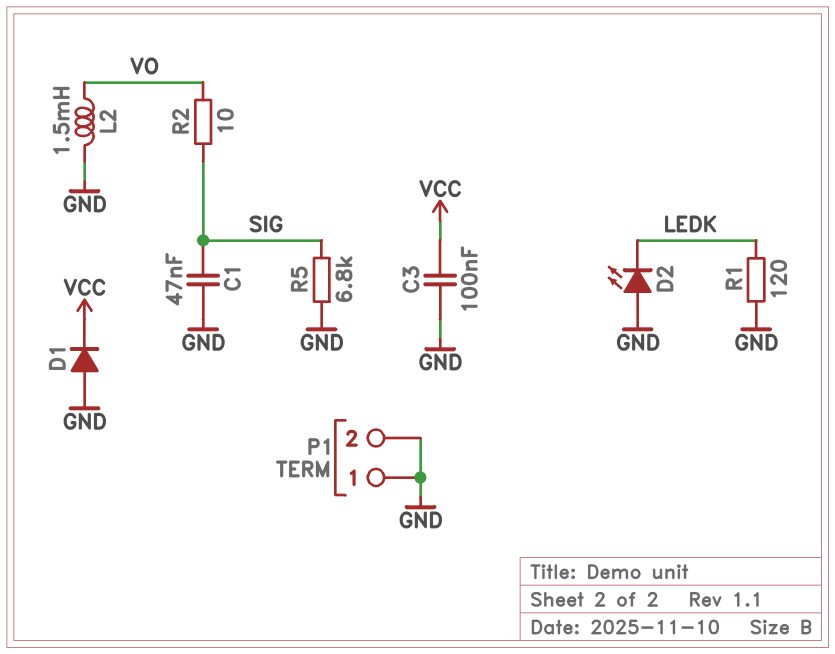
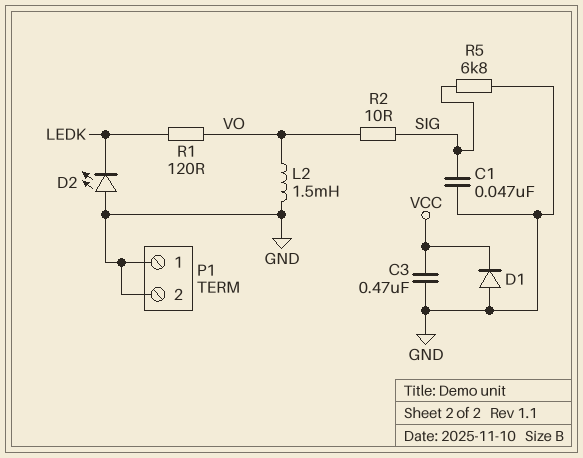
C3: 100nF (GND, VCC) -> 470nF (GND, VCC)
R1: 120 (GND, LEDK) -> 120 (LEDK, VO)

